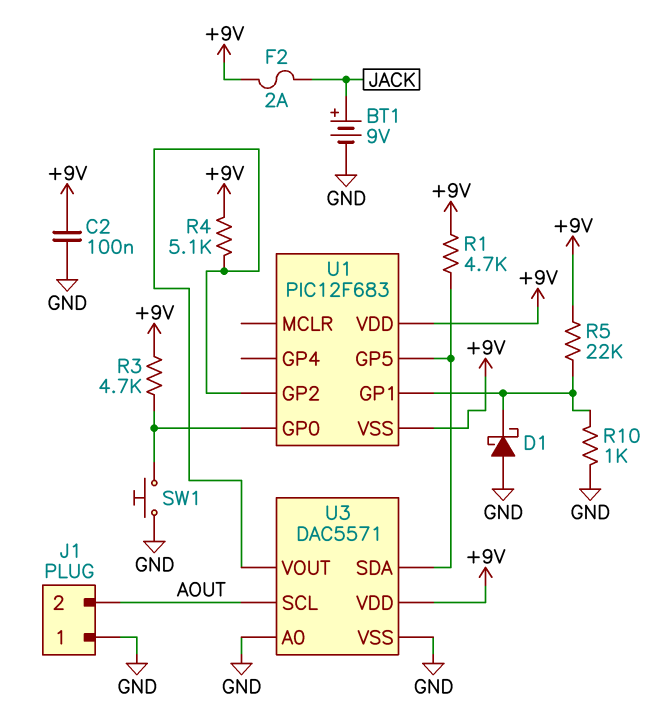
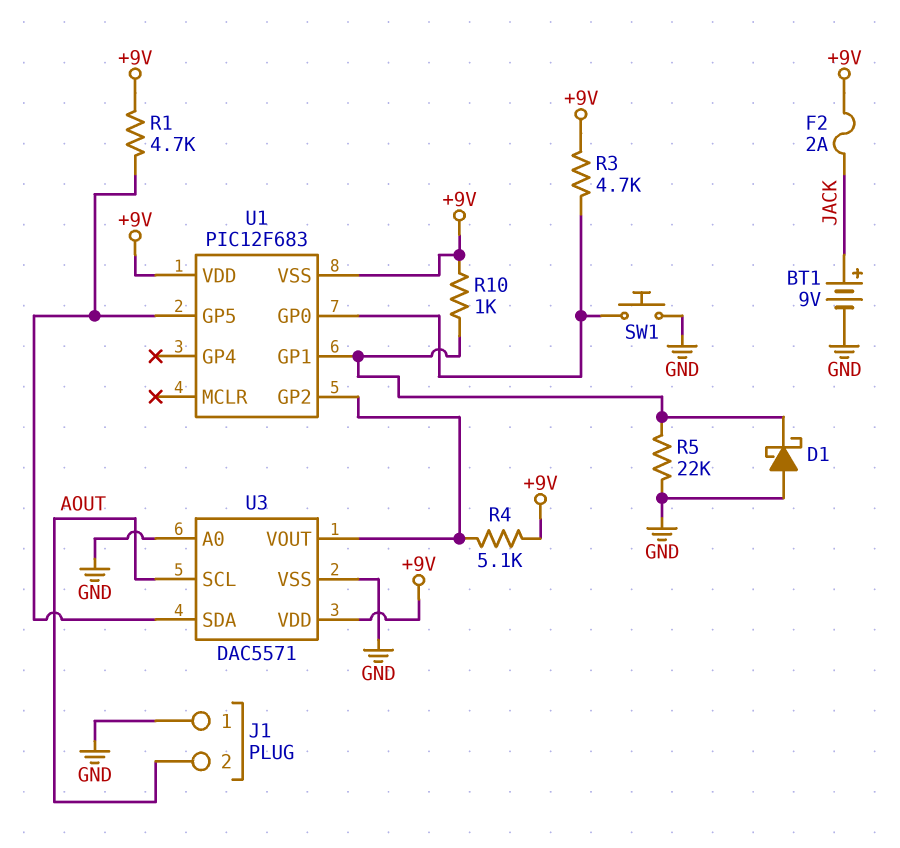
C2: 100nF (+9V, GND) -> none
R5: 22k (+9V, U1/GP1) -> 22k (GND, U1/GP1)
R10: 1k (GND, U1/GP1) -> 1k (+9V, U1/GP1)

